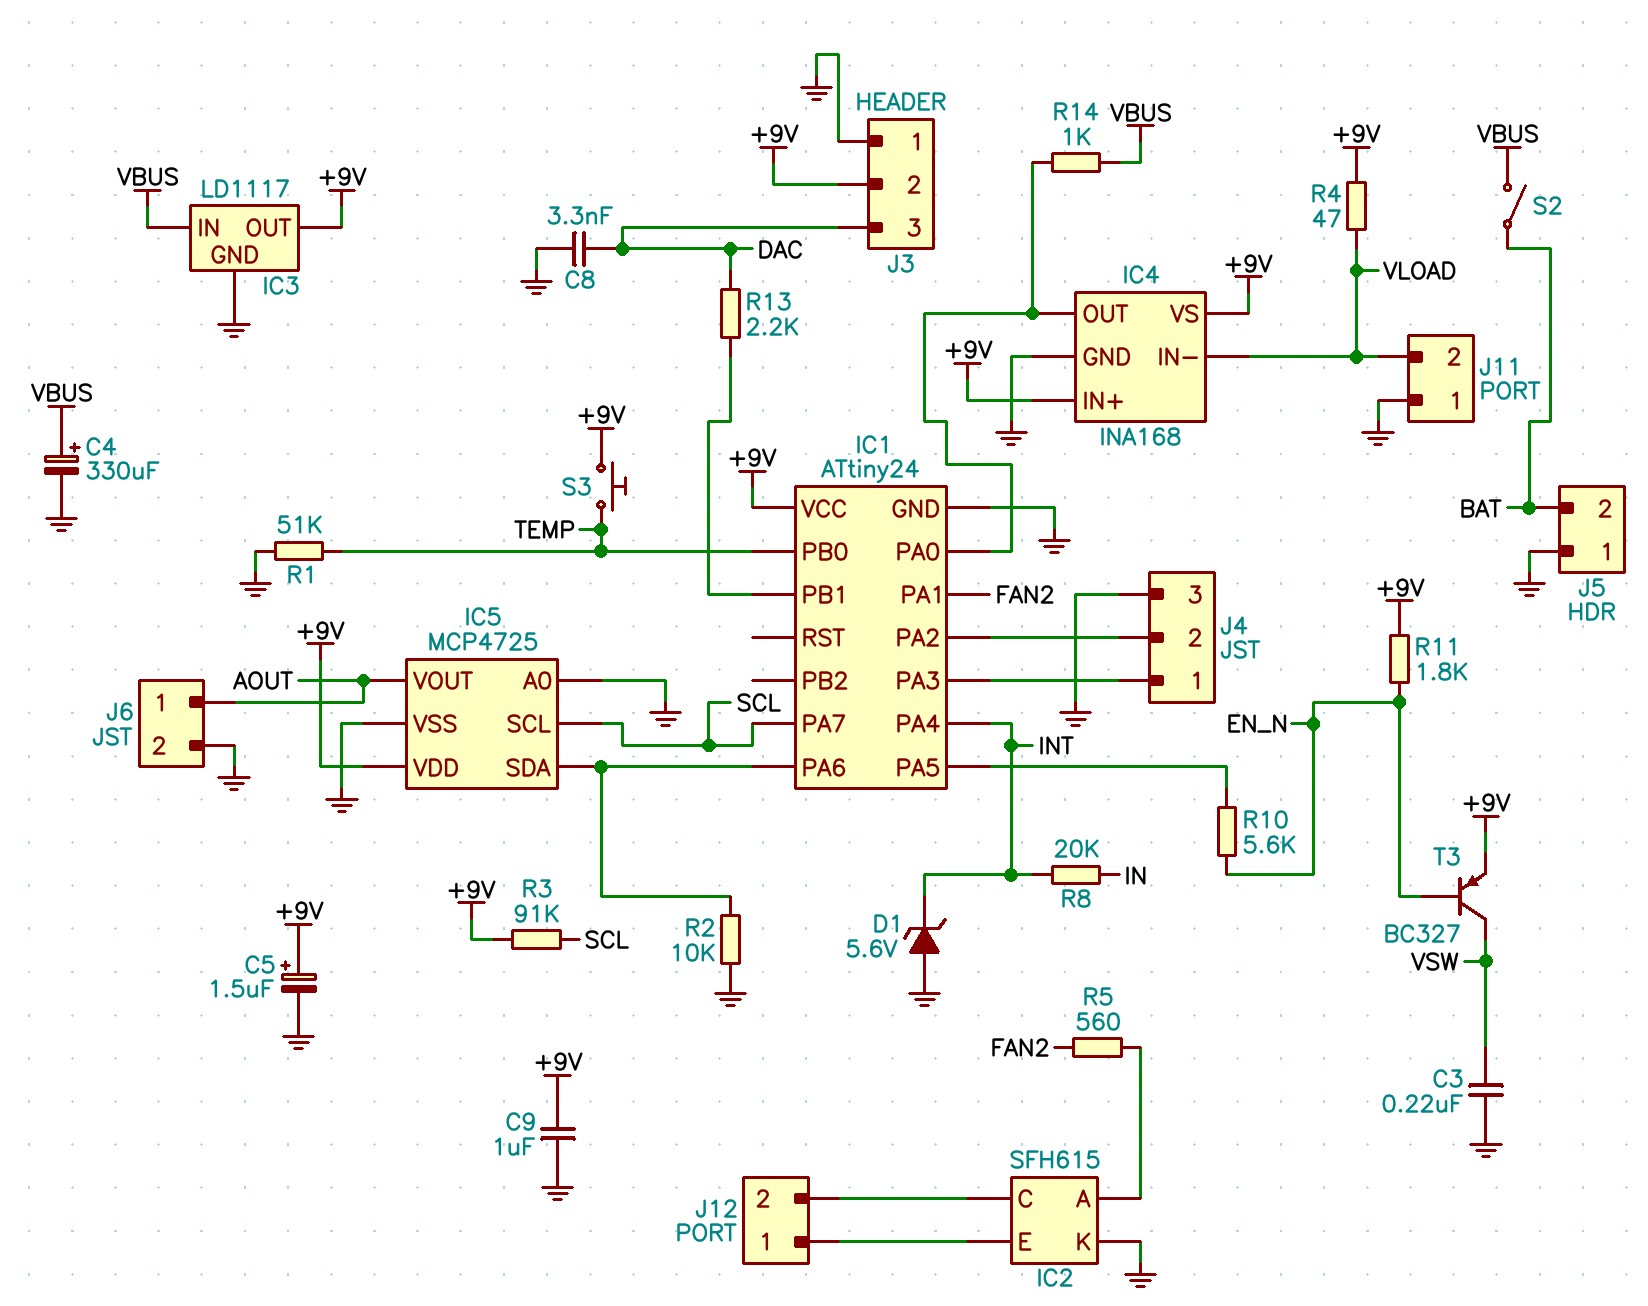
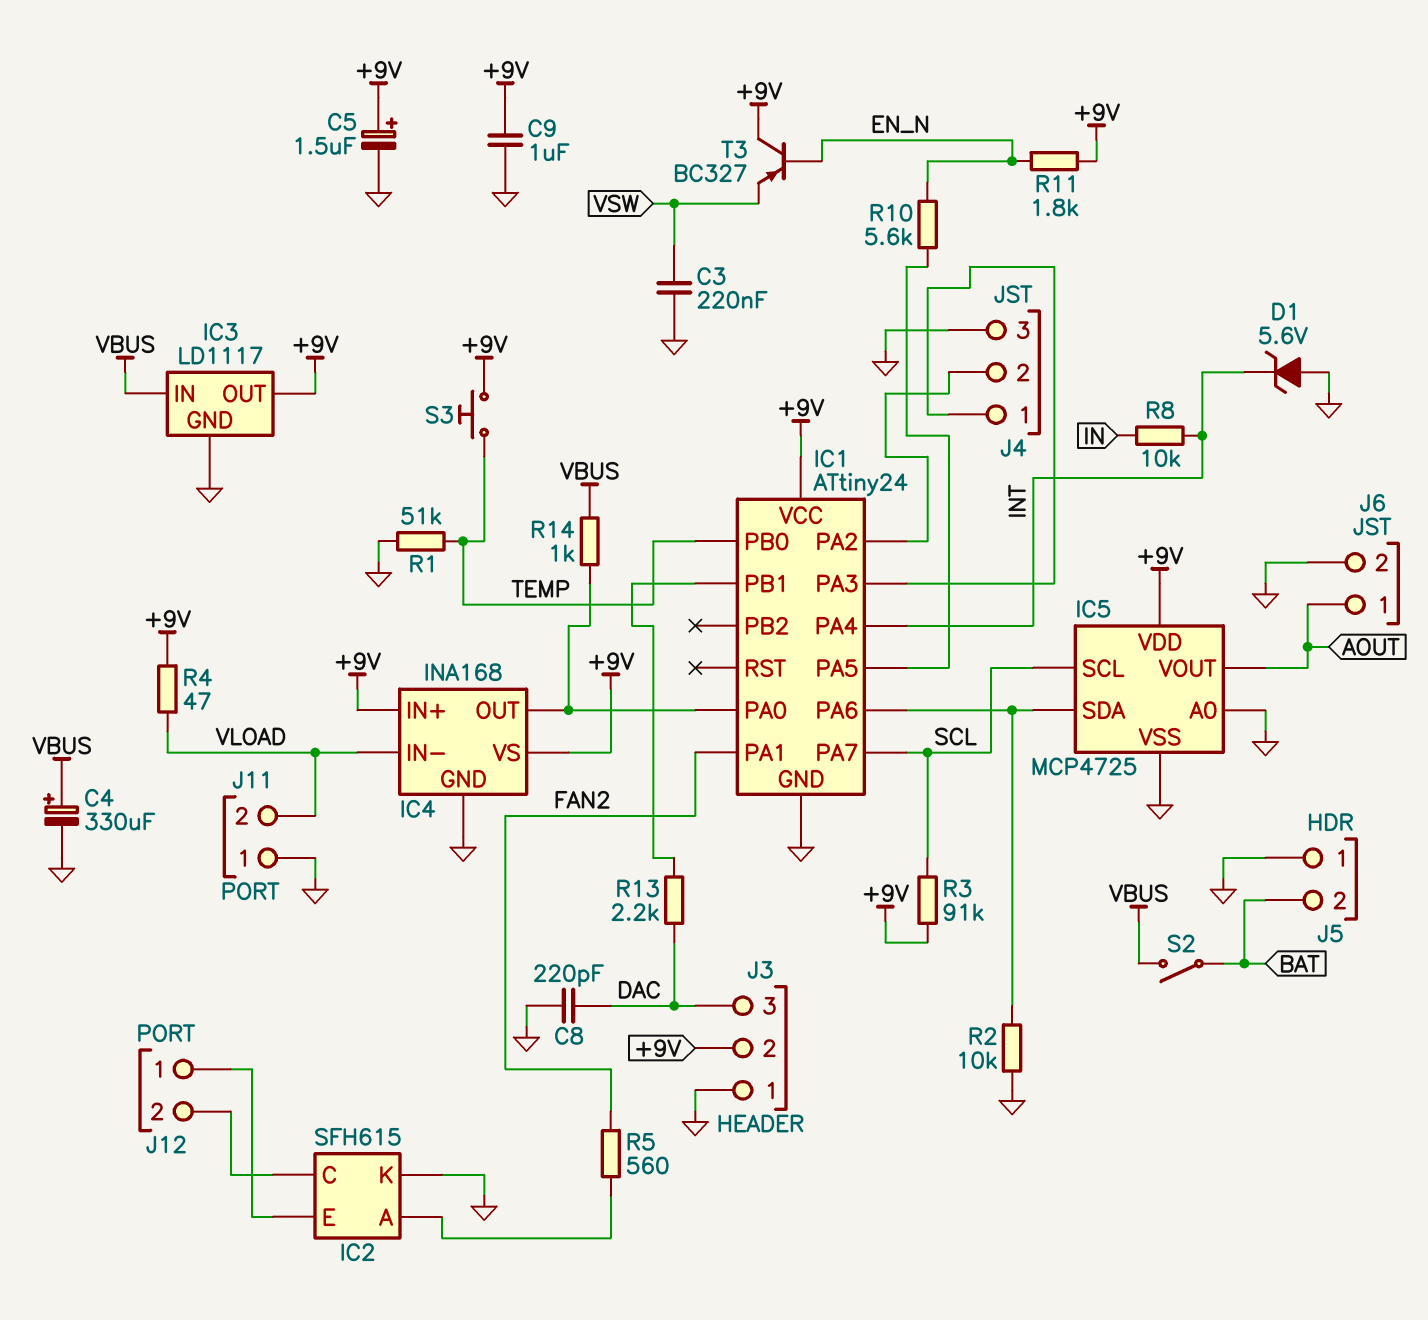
C8: 3.3nF (DAC, GND) -> 220pF (DAC, GND)
R8: 20k (IN, INT) -> 10k (IN, INT)
T3: PNP BC327 (B EN_N, C VSW, E +9V) -> PNP BC327 (B EN_N, C +9V, E VSW)

